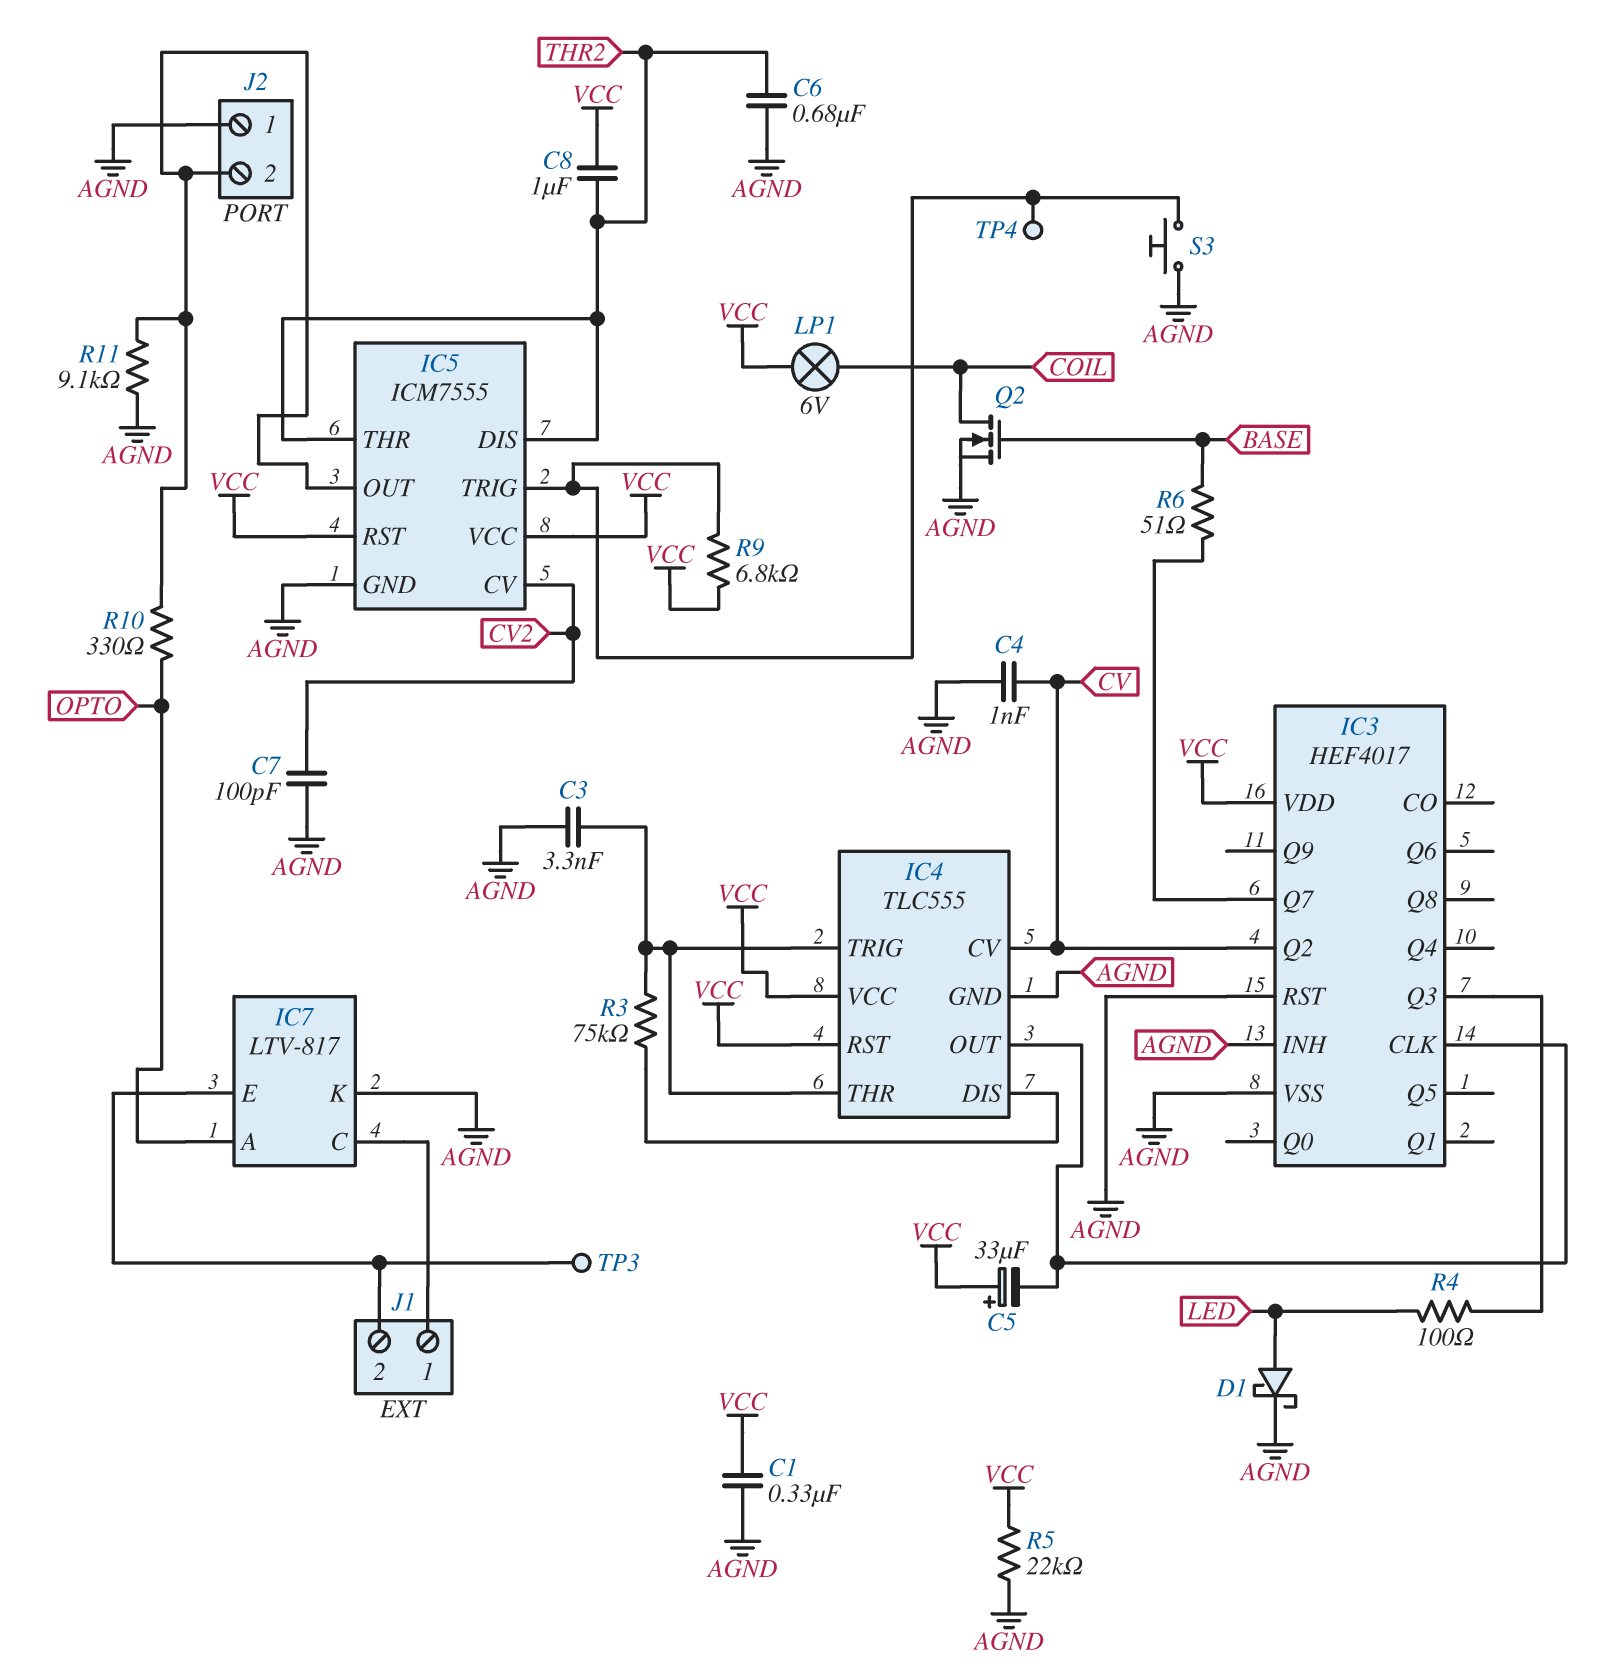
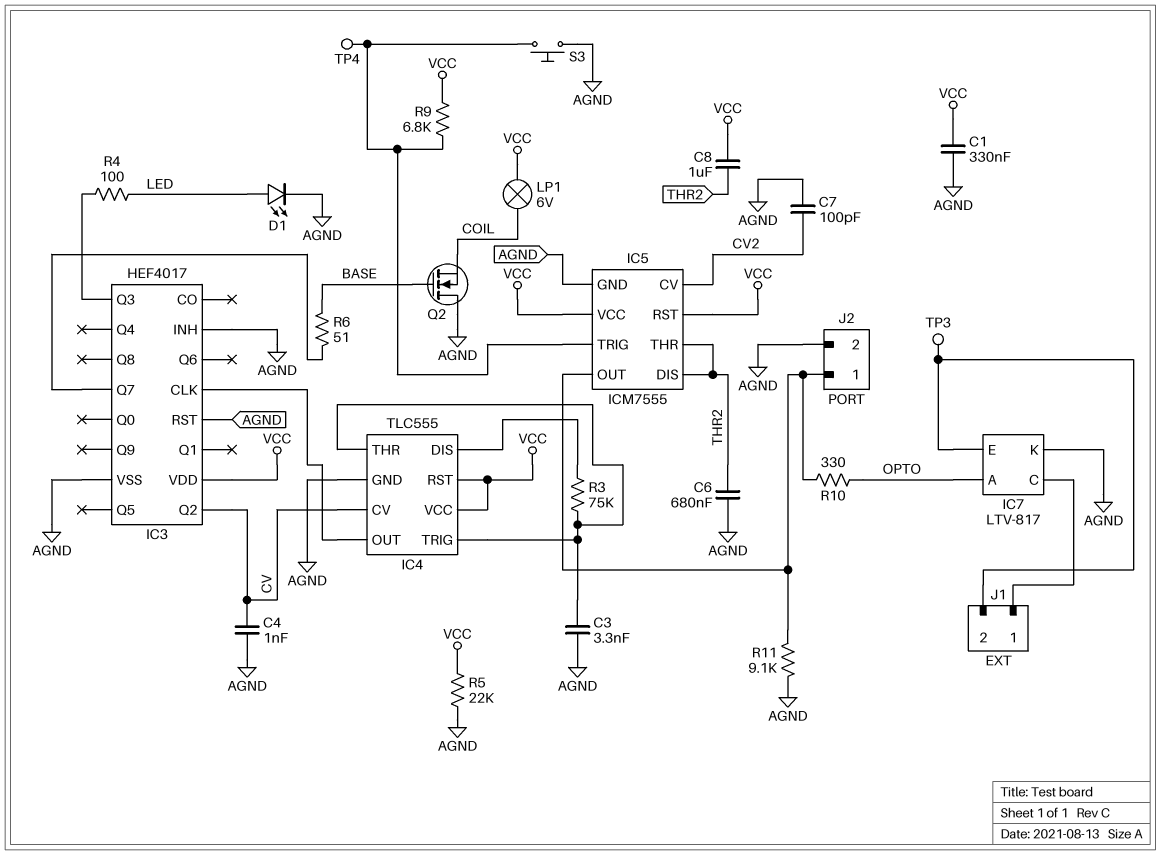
C5: 33uF (plus VCC, minus IC3/CLK) -> none
D1: schottky (A LED, K AGND) -> LED (A LED, K AGND)
J2 pin 1: AGND -> IC5/OUT
J2 pin 2: IC5/OUT -> AGND
Q2: NMOS (G BASE, D COIL, S AGND) -> NMOS (G BASE, D AGND, S COIL)

